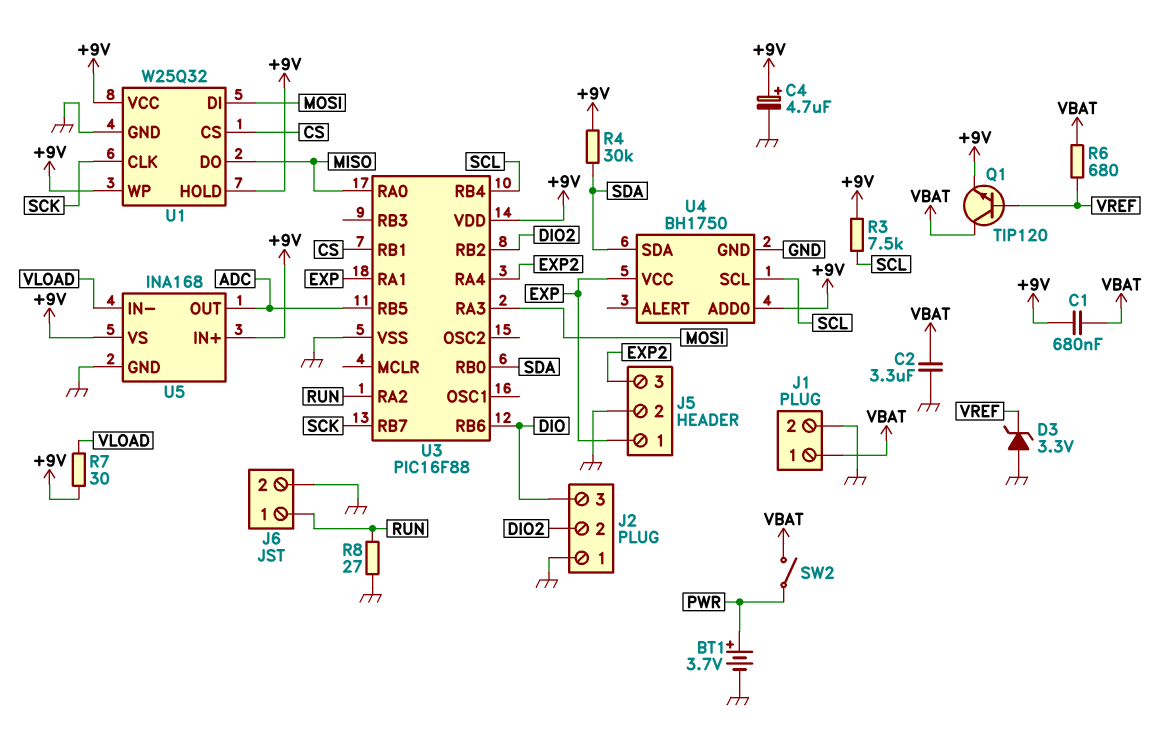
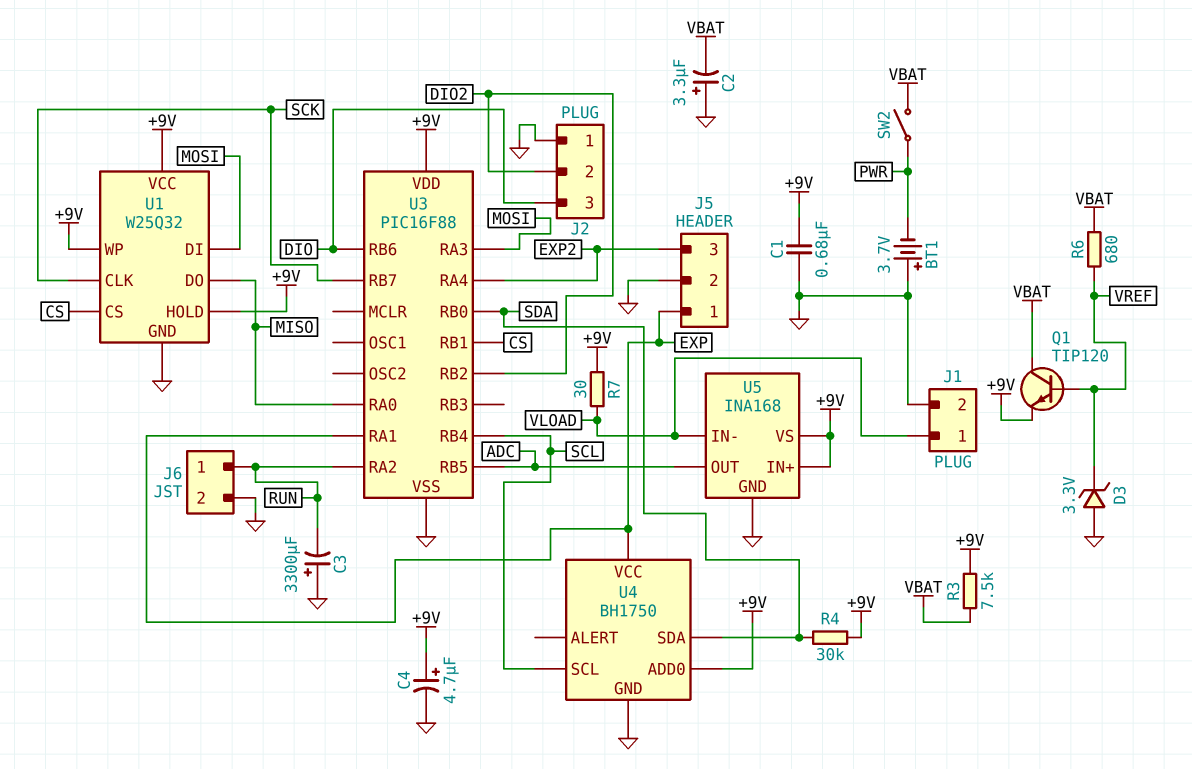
BT1: 3.7V (plus PWR, minus GND) -> 3.7V (plus GND, minus PWR)
C1: 680nF (+9V, VBAT) -> 680nF (+9V, GND)
C2: 3.3uF (GND, VBAT) -> 3.3uF (plus GND, minus VBAT)
C3: none -> 3300uF (plus GND, minus RUN)
J1 pin 1: VBAT -> VLOAD
R3: 7.5k (+9V, SCL) -> 7.5k (+9V, VBAT)
R8: 27 (GND, RUN) -> none

